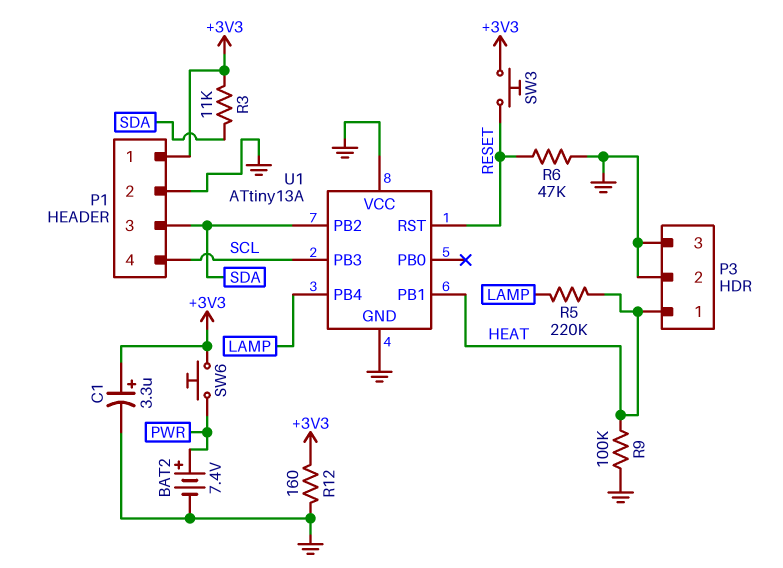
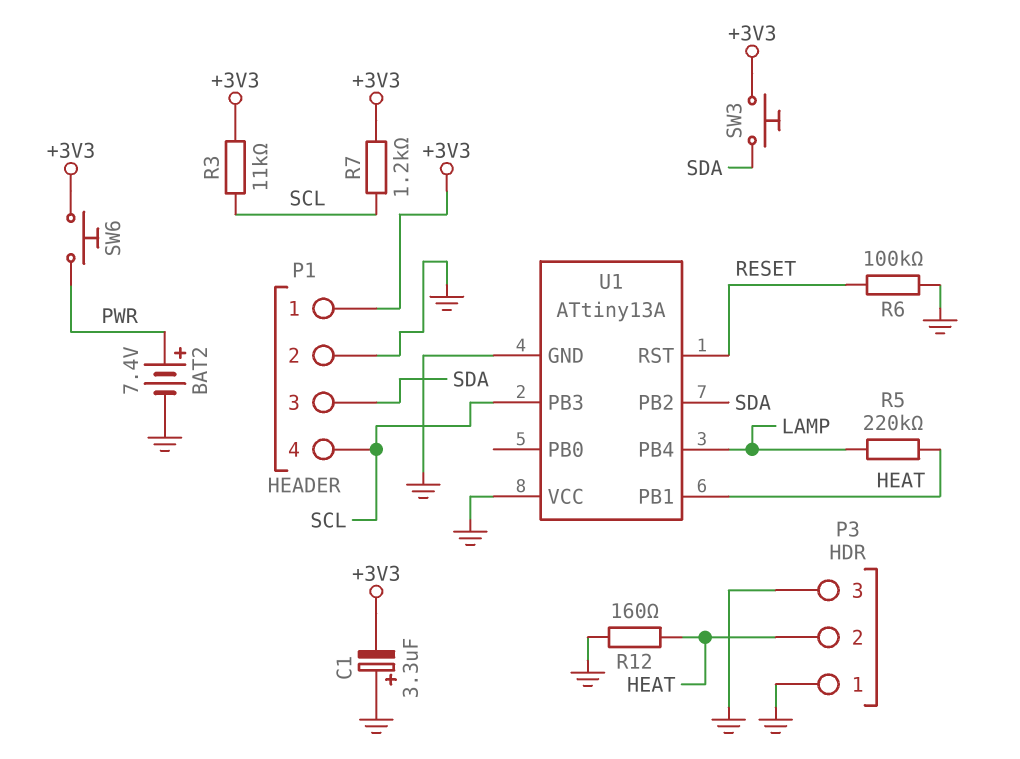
C1: 3.3uF (plus +3V3, minus GND) -> 3.3uF (plus GND, minus +3V3)
P3 pin 1: HEAT -> GND
P3 pin 2: GND -> HEAT
R3: 11k (+3V3, SDA) -> 11k (+3V3, SCL)
R6: 47k (GND, RESET) -> 100k (GND, RESET)
R7: none -> 1.2k (+3V3, SCL)
R9: 100k (GND, HEAT) -> none
R12: 160 (+3V3, GND) -> 160 (GND, HEAT)
SW3: button (+3V3, RESET) -> button (+3V3, SDA)

